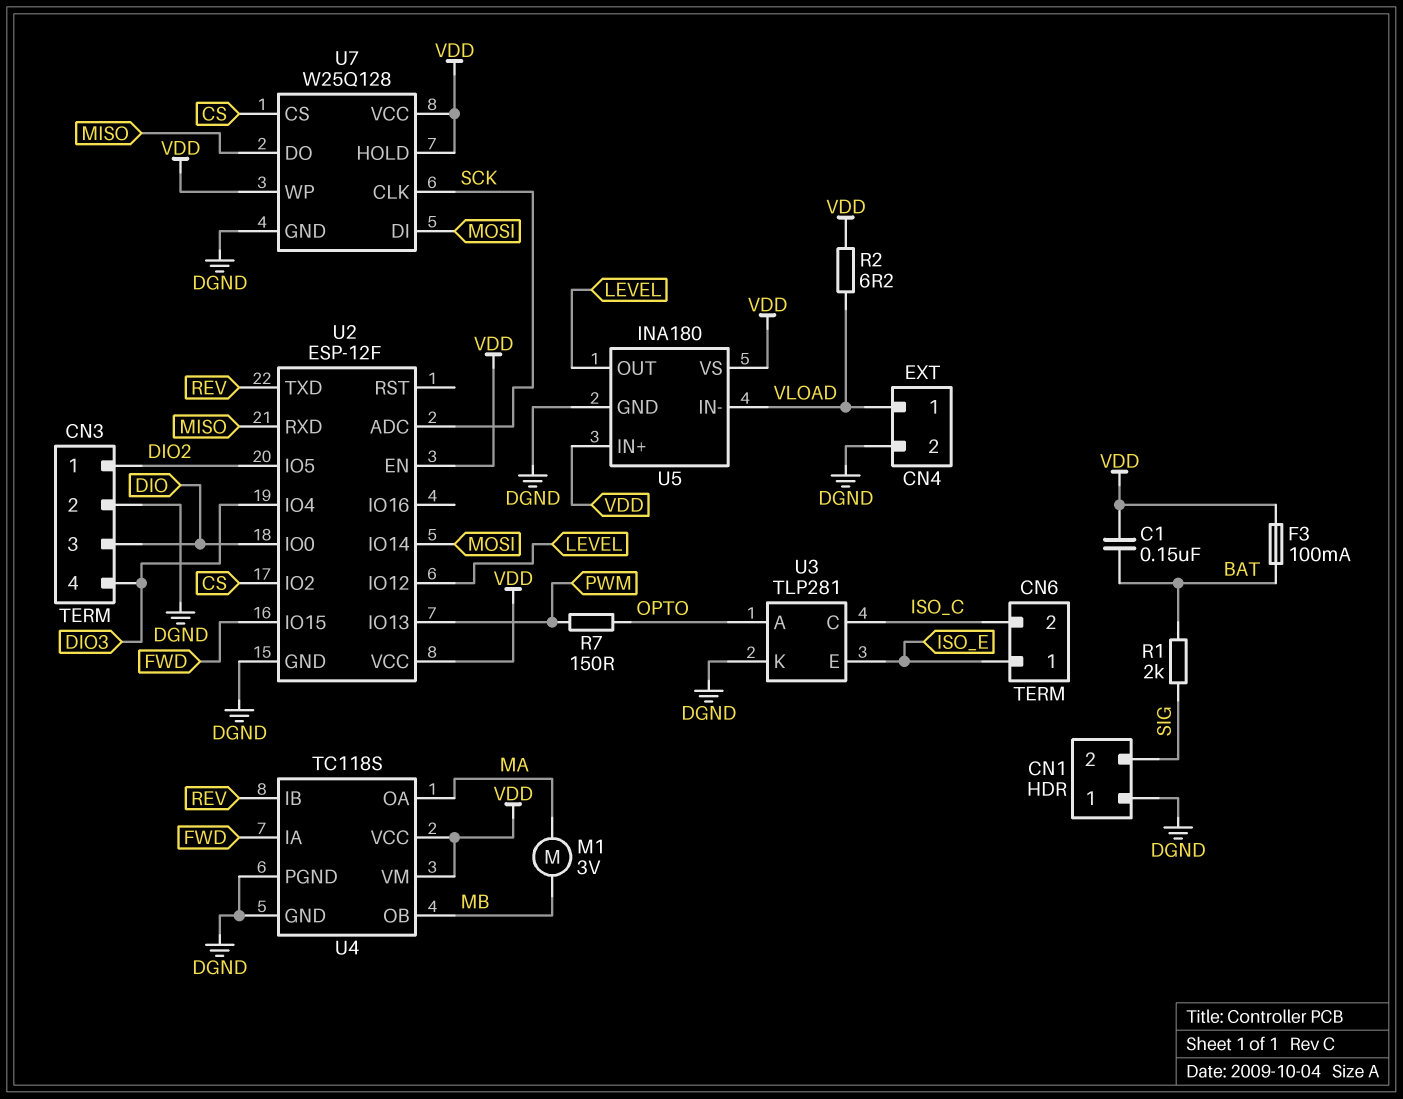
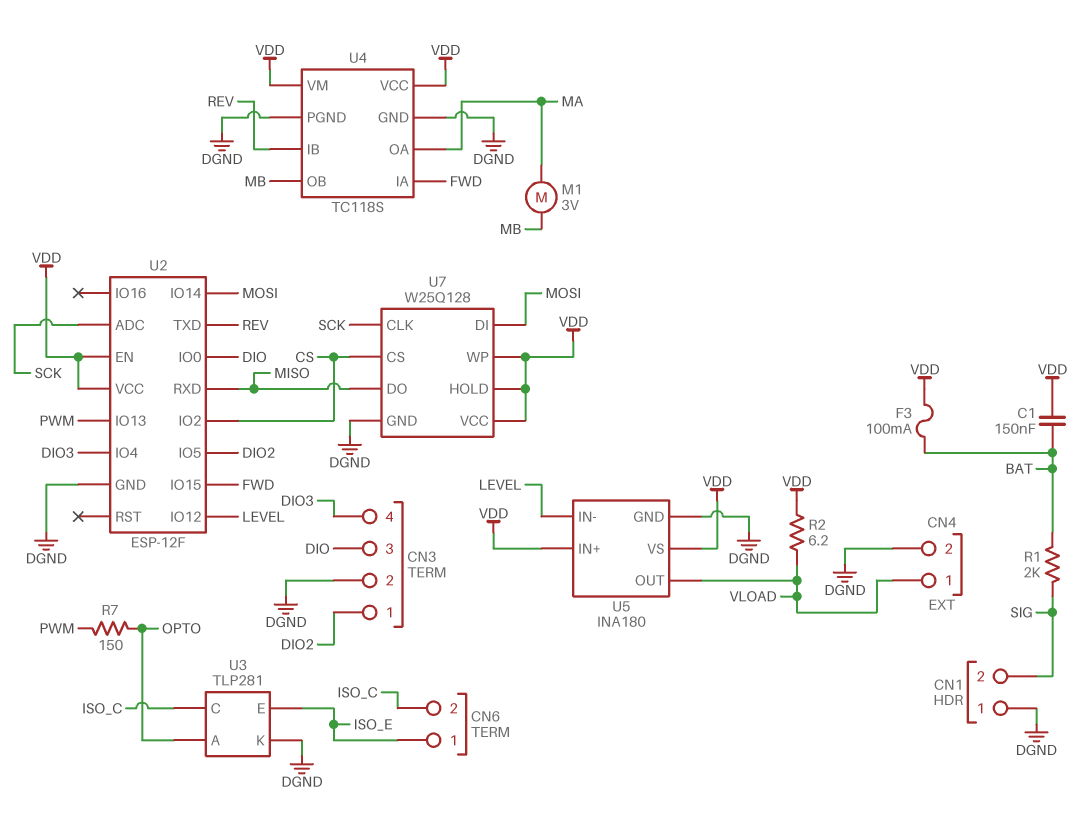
U5 pin IN-: VLOAD -> LEVEL
U5 pin OUT: LEVEL -> VLOAD

